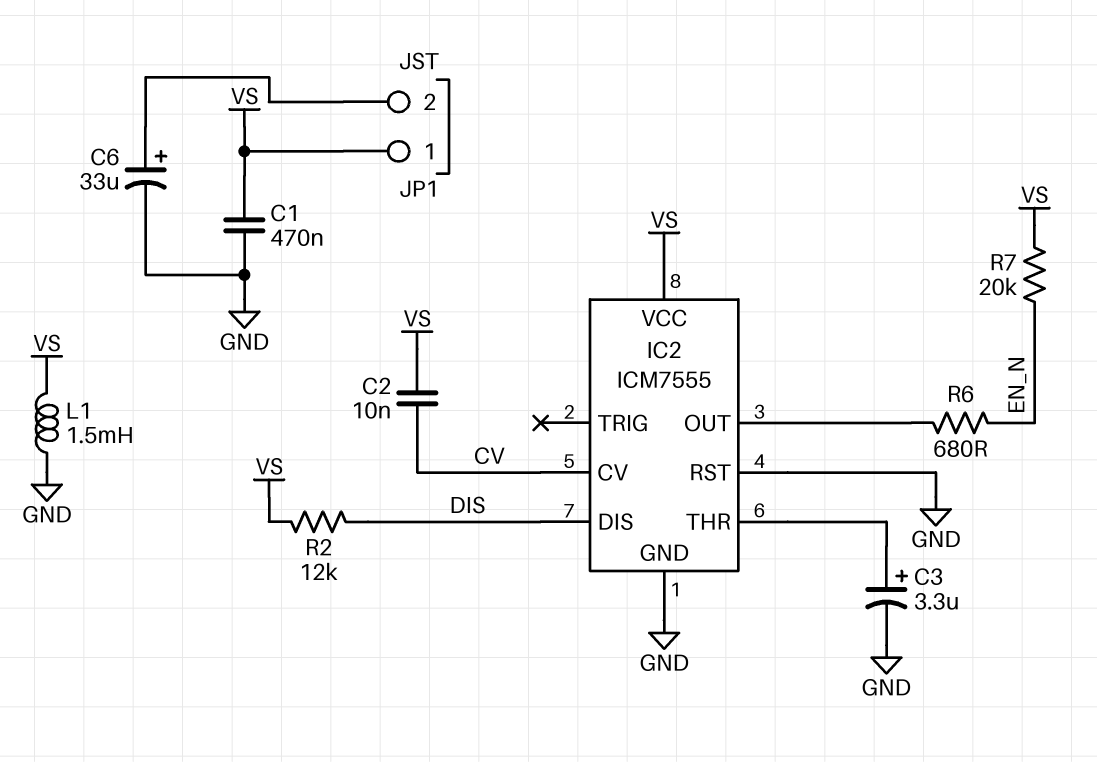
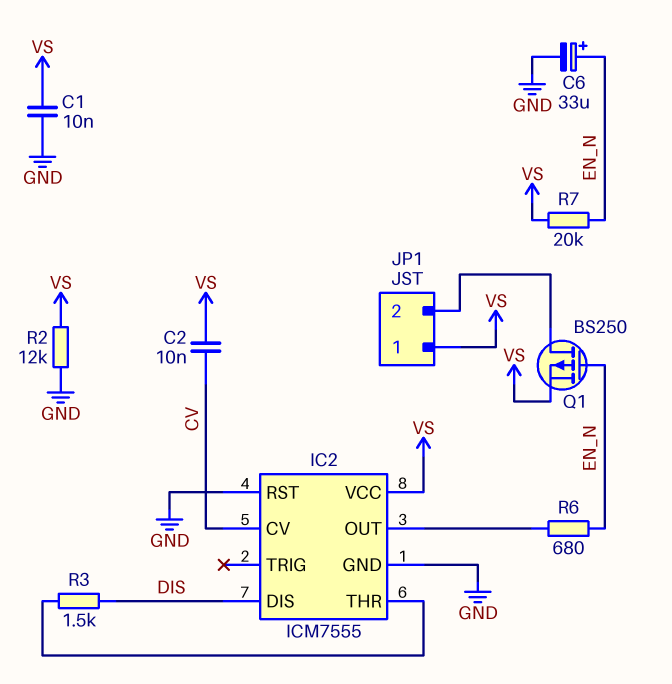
C1: 470nF (GND, VS) -> 10nF (GND, VS)
C3: 3.3uF (plus IC2/THR, minus GND) -> none
C6: 33uF (plus JP1/2, minus GND) -> 33uF (plus EN_N, minus GND)
L1: 1.5mH (GND, VS) -> none
Q1: none -> PMOS BS250 (G EN_N, D JP1/2, S VS)
R2: 12k (DIS, VS) -> 12k (GND, VS)
R3: none -> 1.5k (DIS, IC2/THR)

